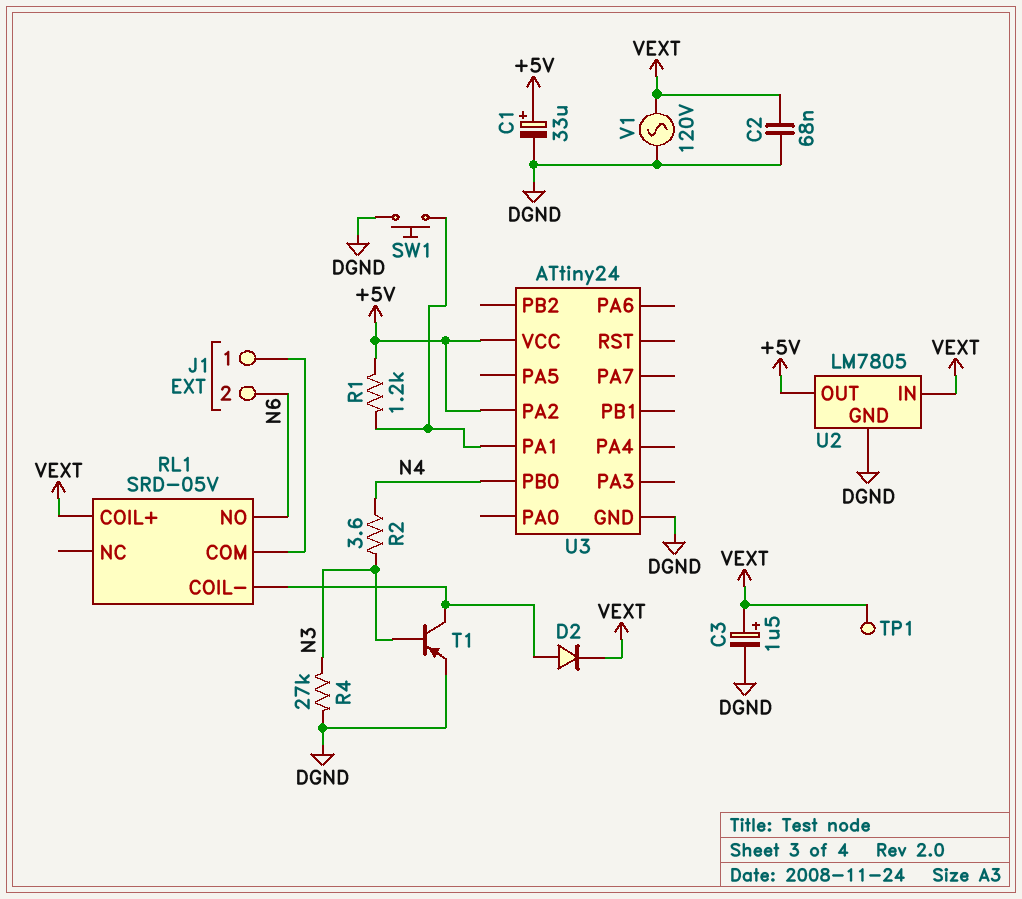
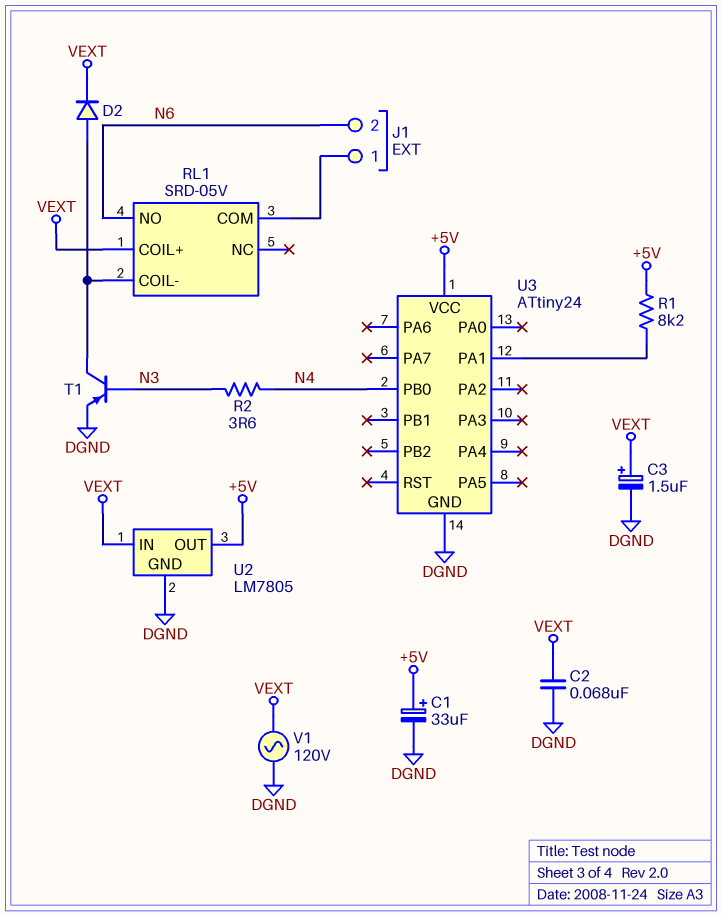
R1: 1.2k (+5V, U3/PA1) -> 8.2k (+5V, U3/PA1)
R4: 27k (DGND, N3) -> none
SW1: button (DGND, U3/PA1) -> none
TP1: test point (VEXT) -> none
U3 pin PA2: +5V -> none

